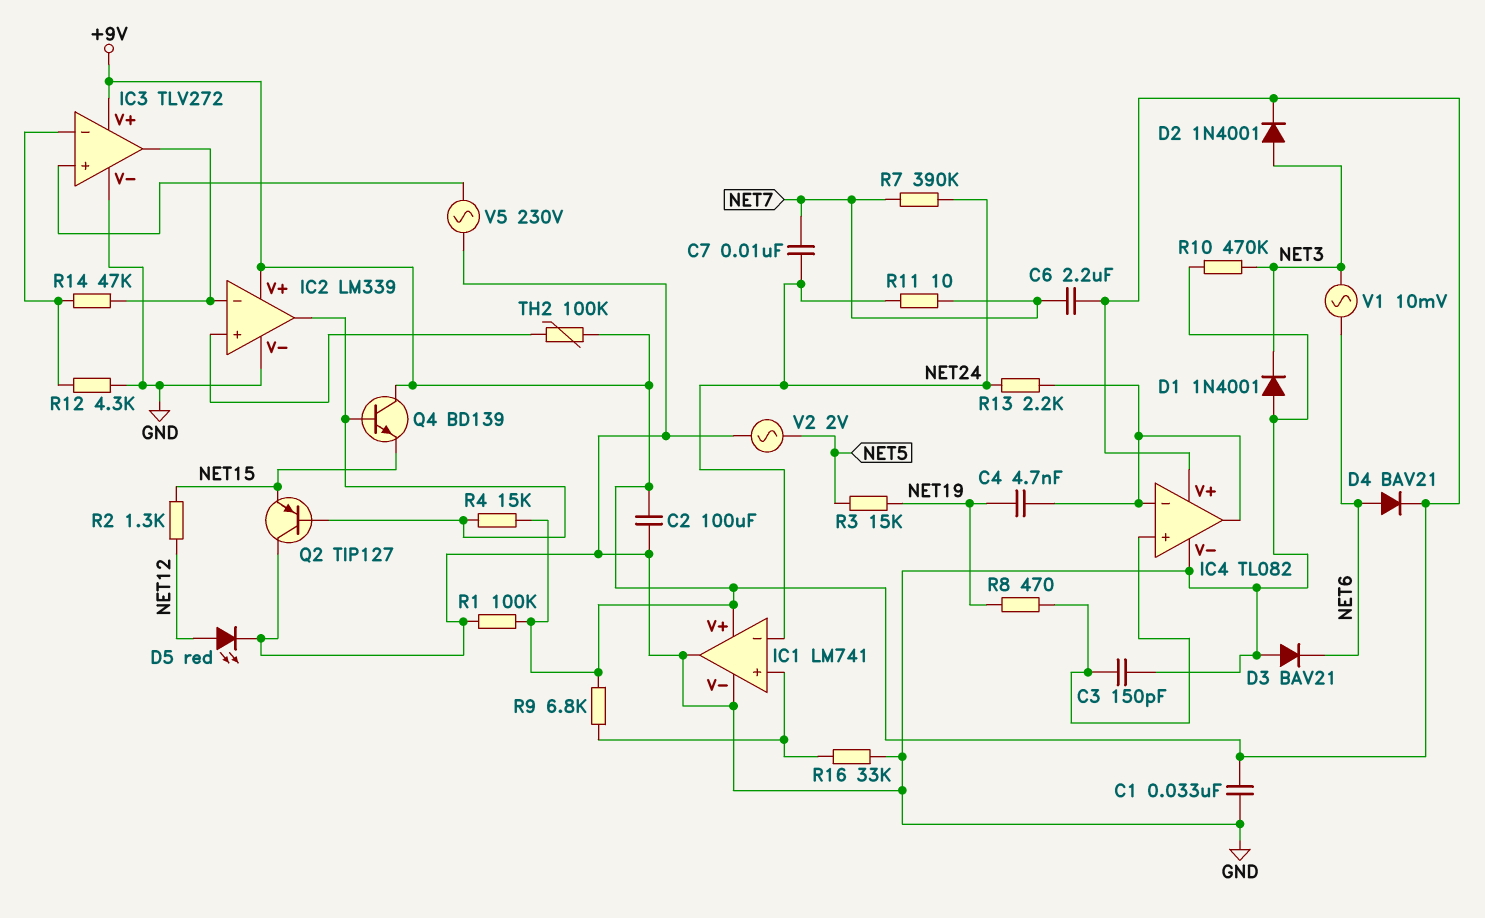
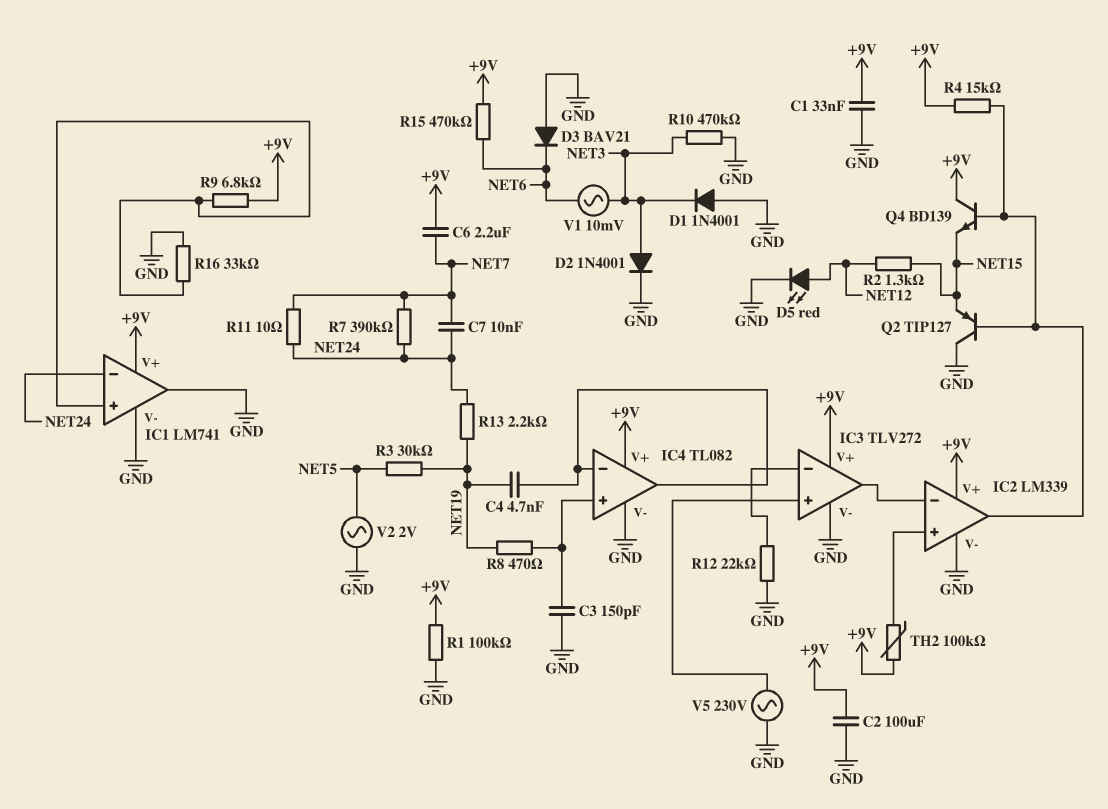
D2: diode 1N4001 (A NET3, K +9V) -> diode 1N4001 (A NET3, K GND)
D4: diode BAV21 (A NET6, K +9V) -> none
R3: 15k (NET5, NET19) -> 30k (NET5, NET19)
R12: 4.3k (GND, IC3/in-) -> 22k (GND, IC3/in-)
R13: 2.2k (IC4/in-, NET24) -> 2.2k (NET19, NET24)
R14: 47k (IC2/in-, IC3/in-) -> none
R15: none -> 470k (+9V, NET6)

